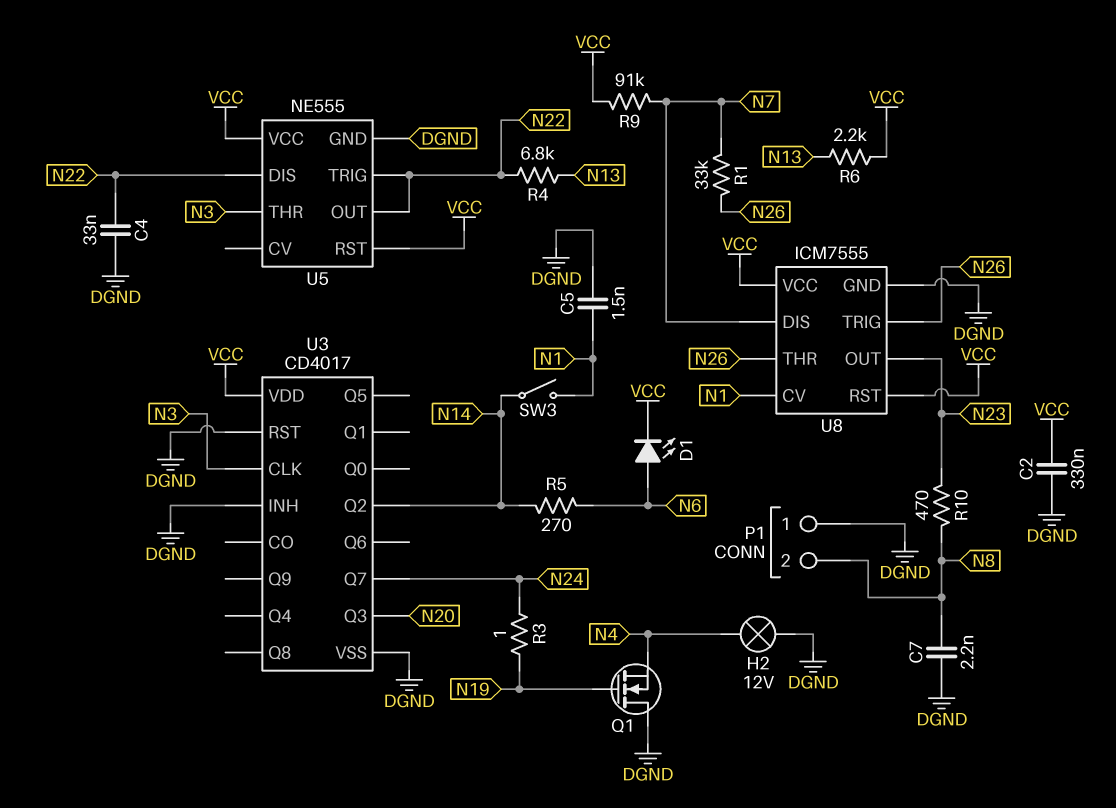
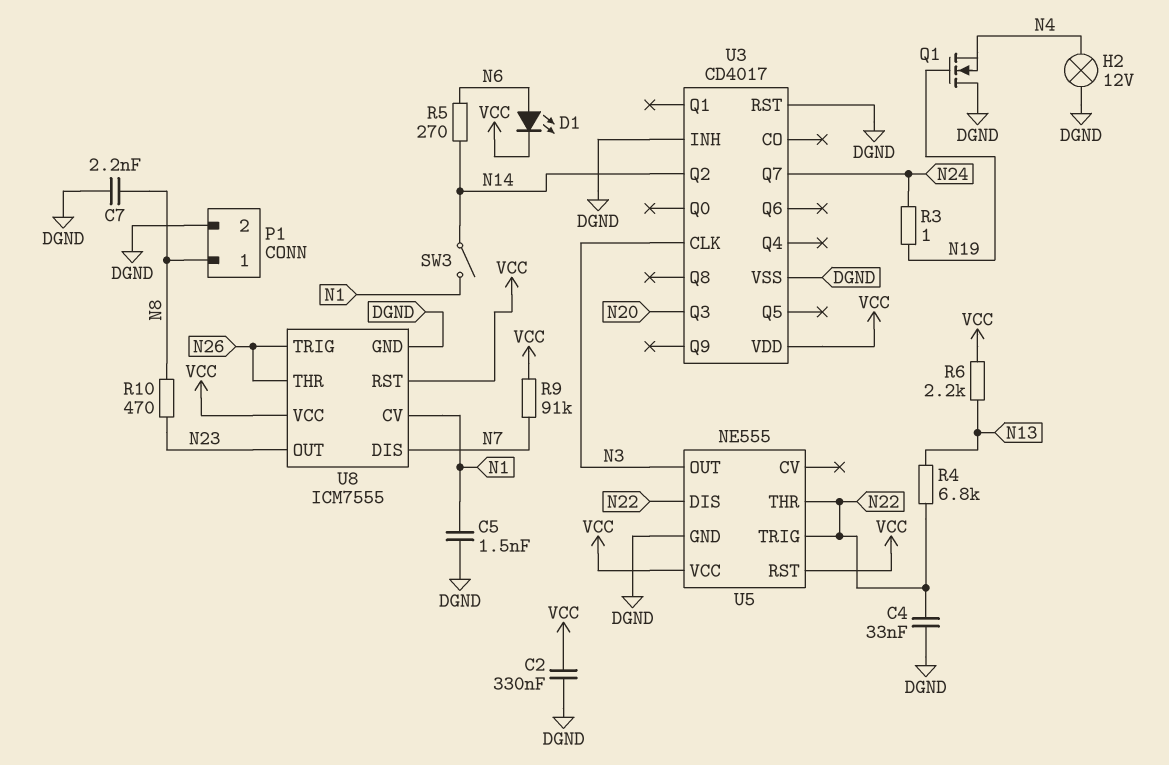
P1 pin 1: DGND -> N8
P1 pin 2: N8 -> DGND
R1: 33k (N7, N26) -> none
U5 pin OUT: N22 -> N3
U5 pin THR: N3 -> N22

